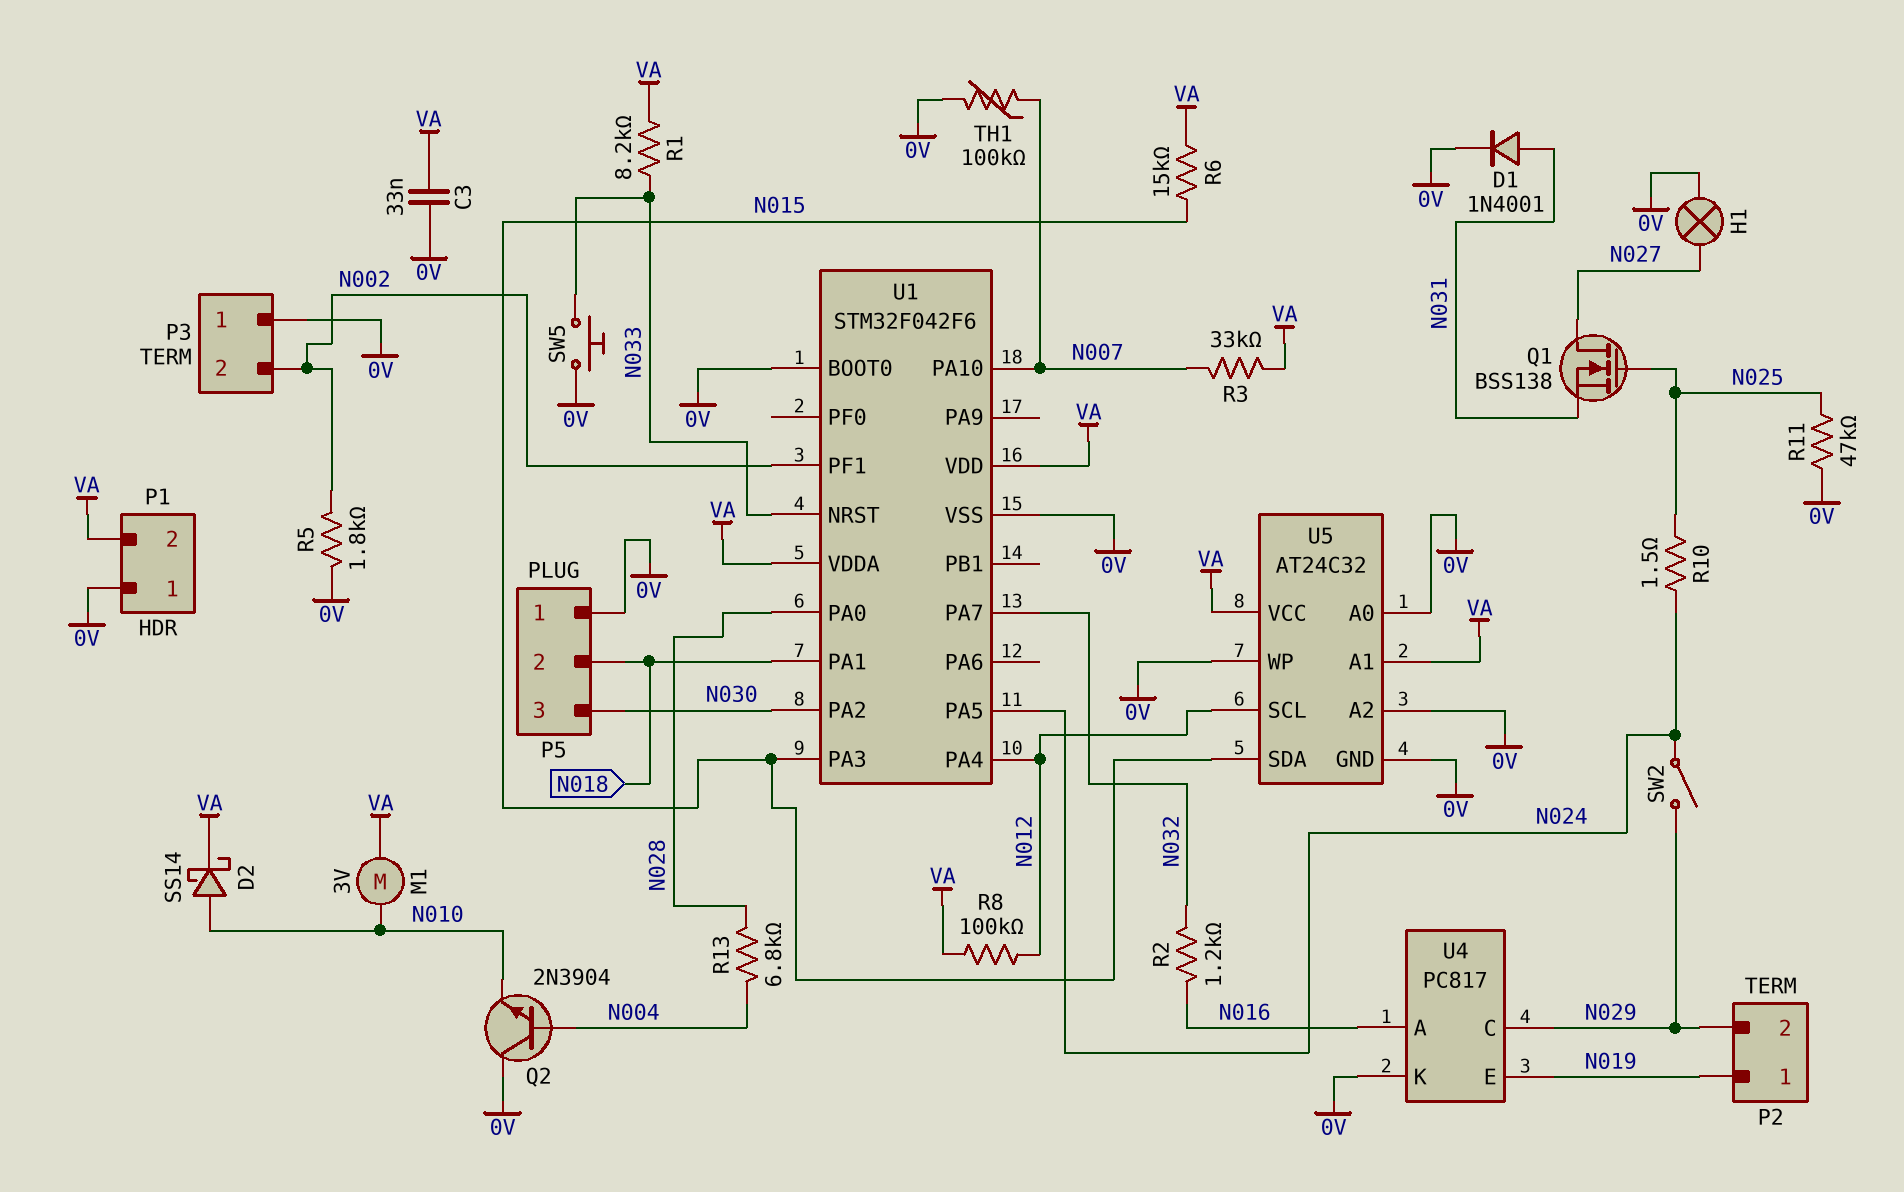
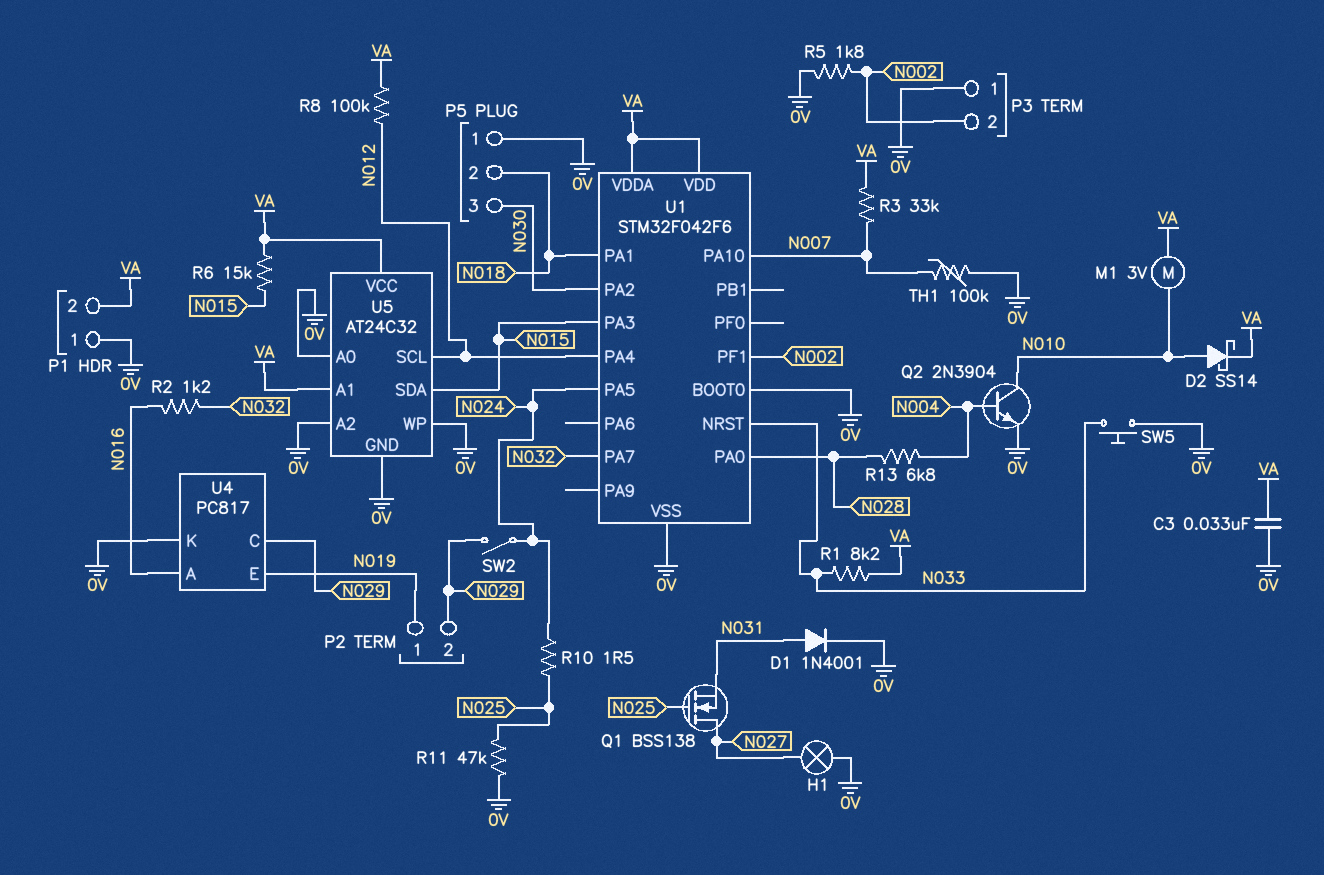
Q2: NPN 2N3904 (B N004, C 0V, E N010) -> NPN 2N3904 (B N004, C N010, E 0V)

